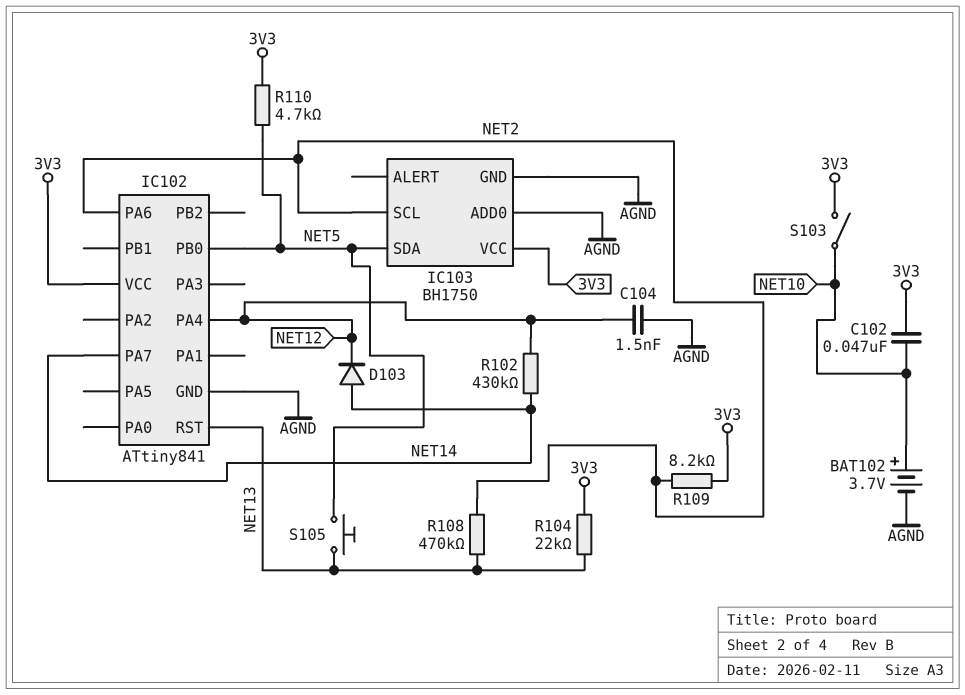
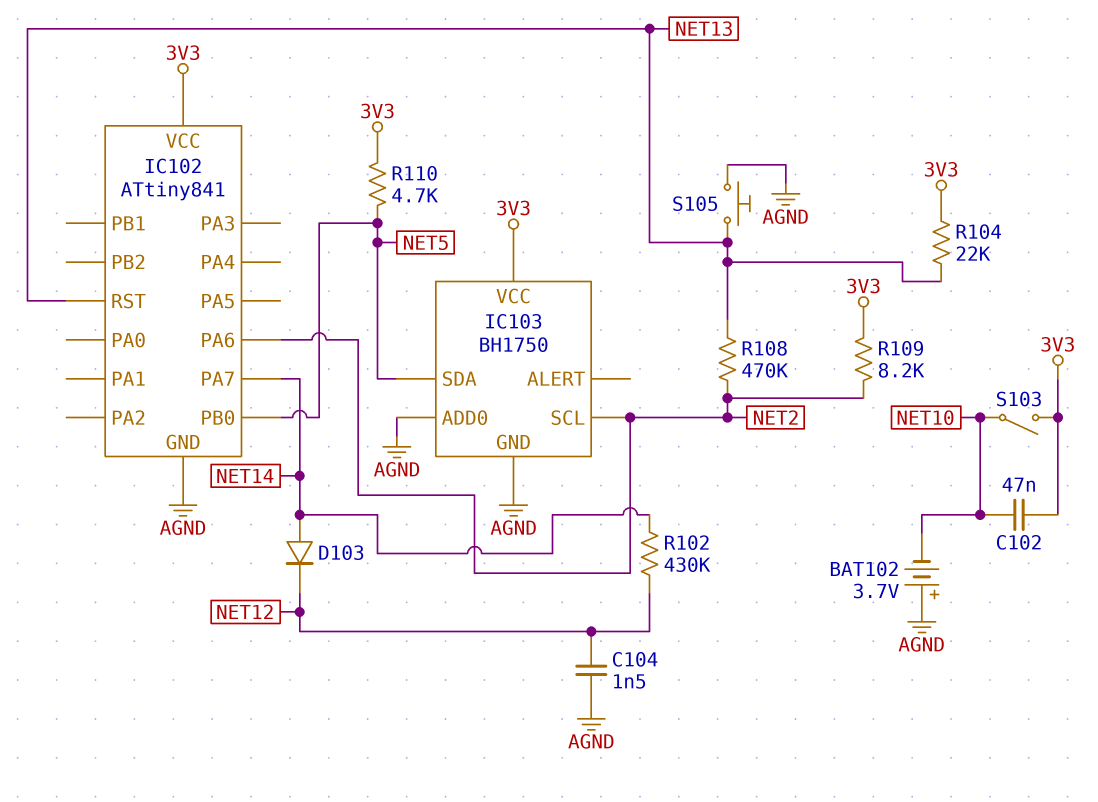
BAT102: 3.7V (plus NET10, minus AGND) -> 3.7V (plus AGND, minus NET10)
IC102 pin PA4: NET12 -> none
S105: button (NET5, NET13) -> button (AGND, NET13)

